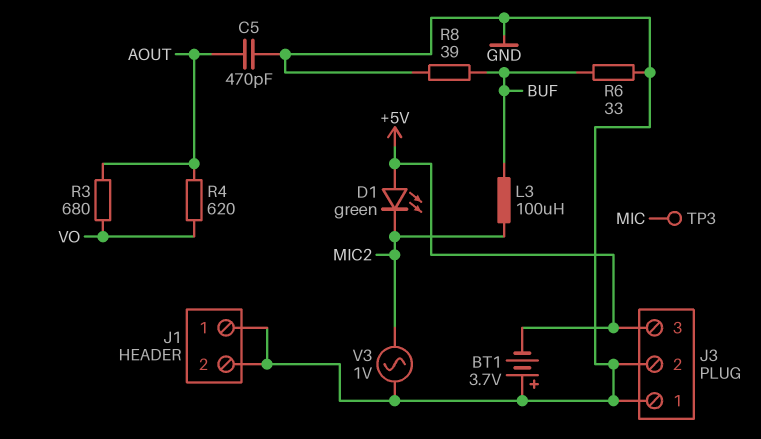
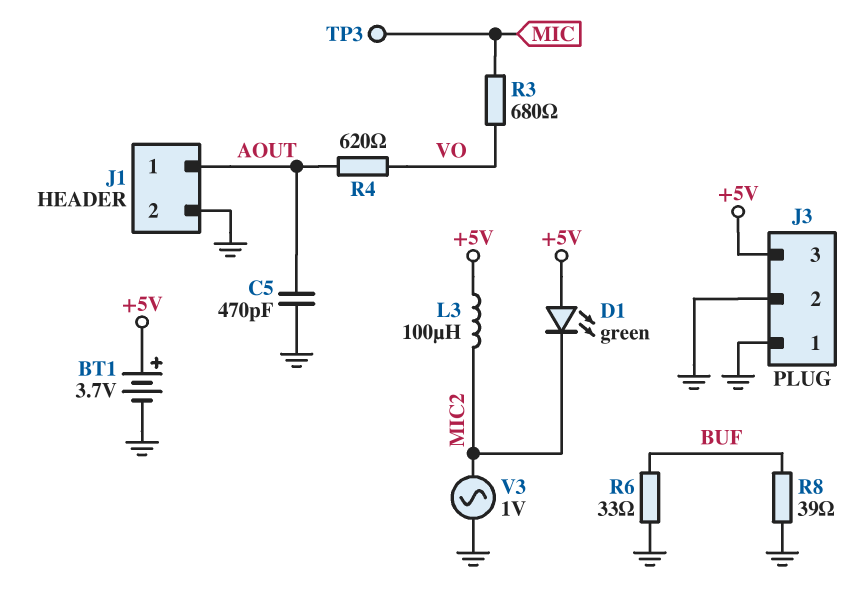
BT1: 3.7V (plus GND, minus +5V) -> 3.7V (plus +5V, minus GND)
J1 pin 1: GND -> AOUT
L3: 100uH (BUF, MIC2) -> 100uH (+5V, MIC2)
R3: 680 (AOUT, VO) -> 680 (MIC, VO)

